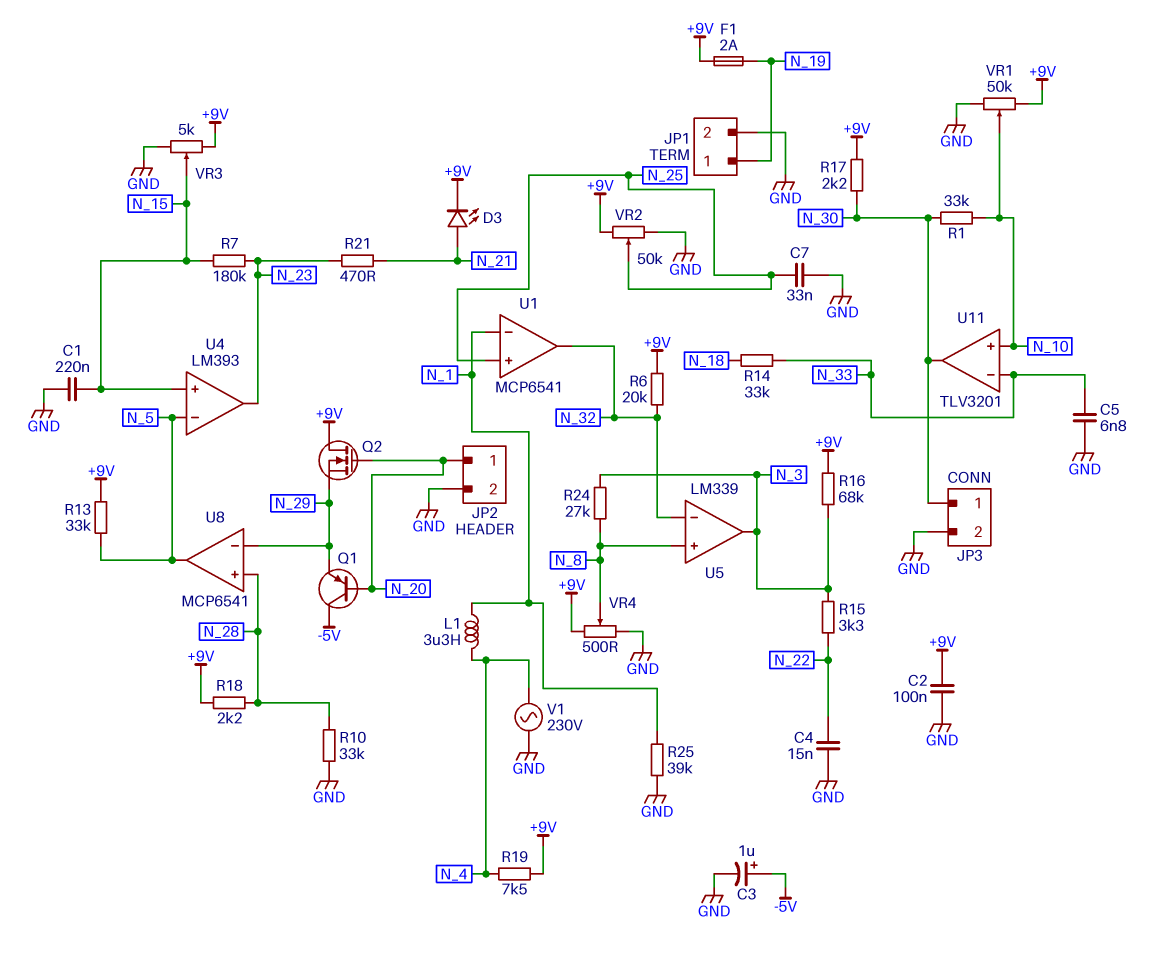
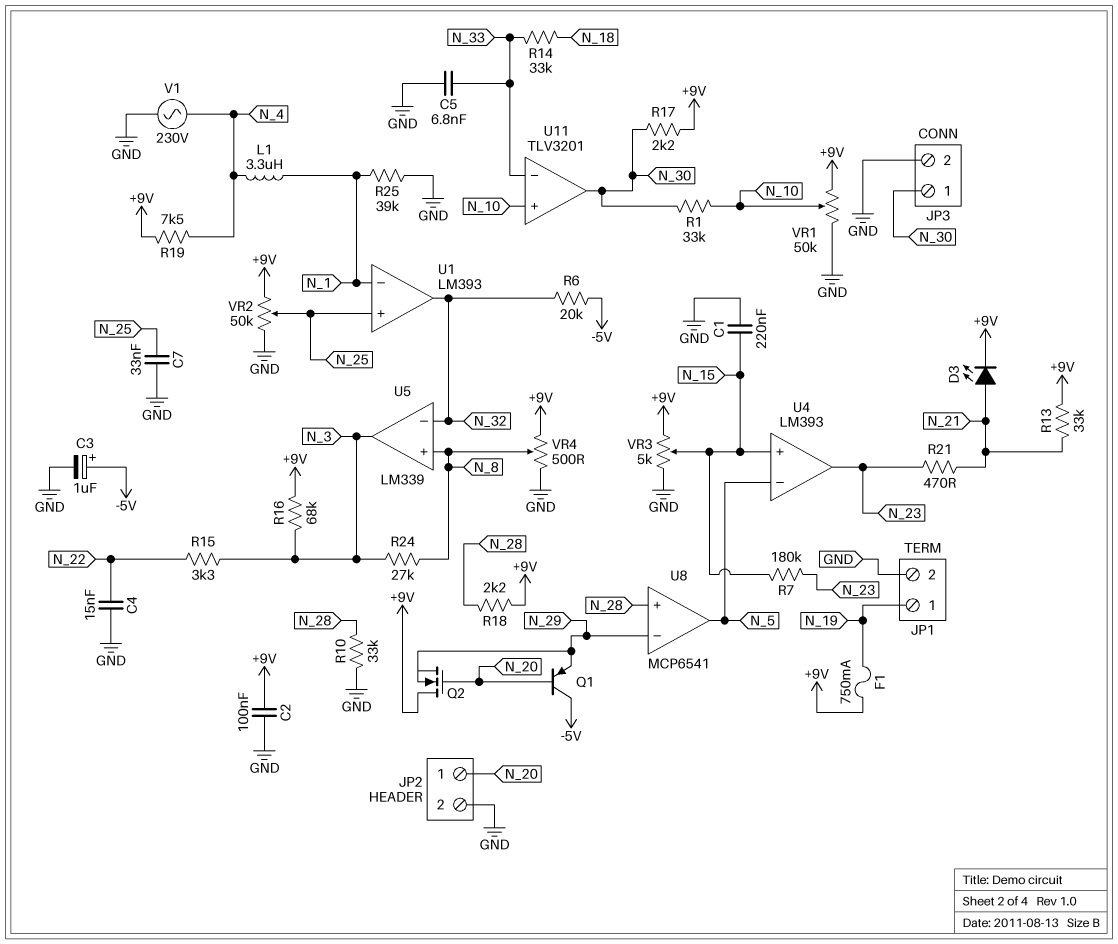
F1: 2A (+9V, N_19) -> 750mA (+9V, N_19)
R6: 20k (+9V, N_32) -> 20k (-5V, N_32)
R13: 33k (+9V, N_5) -> 33k (+9V, N_21)
U1: MCP6541 -> LM393

